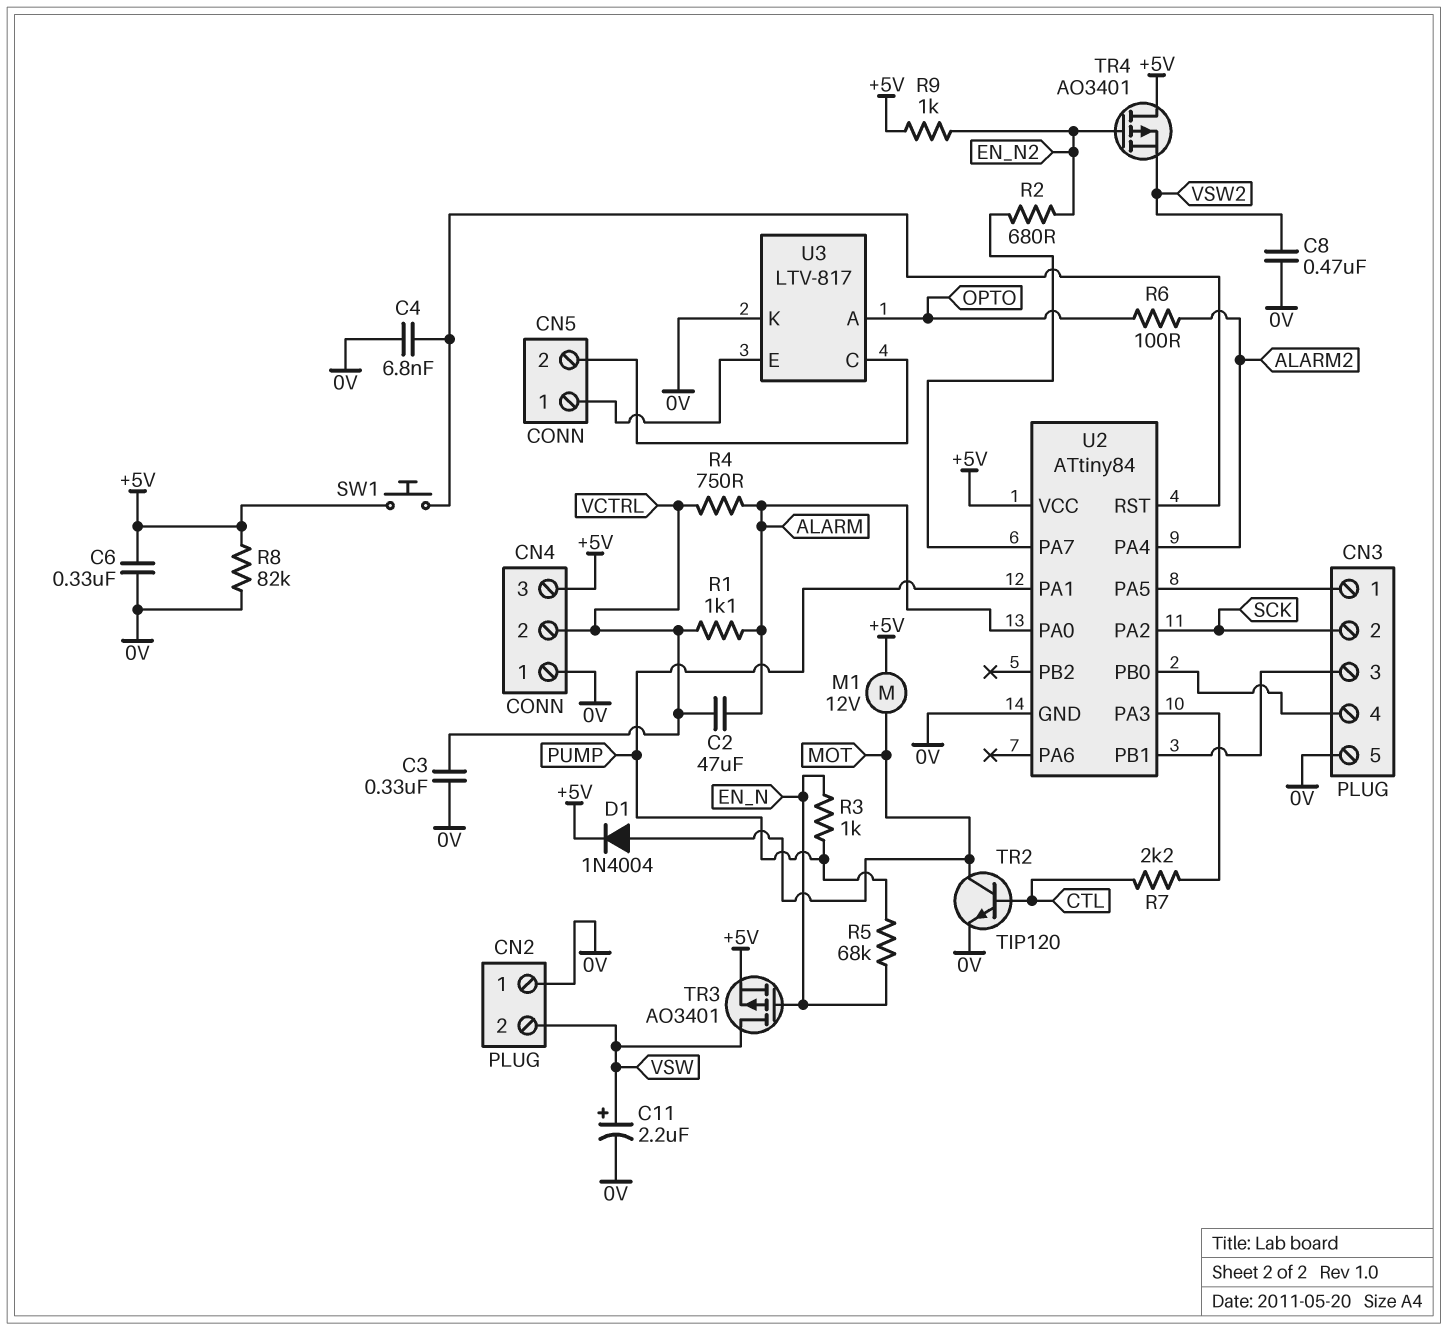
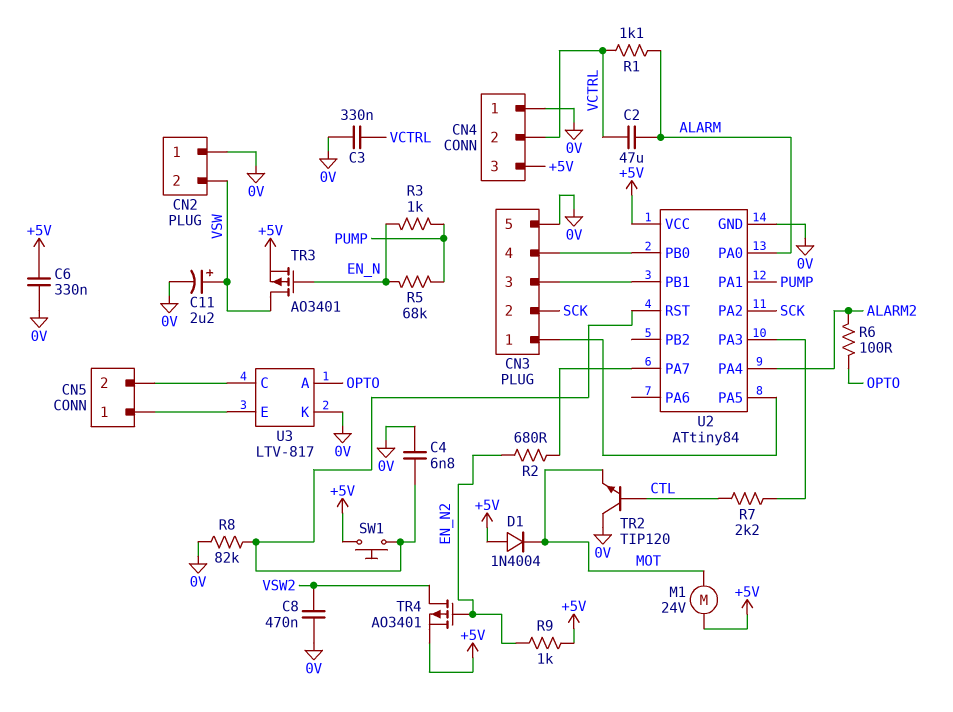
D1: diode 1N4004 (A MOT, K +5V) -> diode 1N4004 (A +5V, K MOT)
M1: motor 12V (+5V, MOT) -> motor 24V (+5V, MOT)
R4: 750 (ALARM, VCTRL) -> none
R8: 82k (+5V, 0V) -> 82k (0V, U2/RST)
TR2: NPN TIP120 (B CTL, C MOT, E 0V) -> NPN TIP120 (B CTL, C 0V, E MOT)
TR4: PMOS AO3401 (G EN_N2, D +5V, S VSW2) -> PMOS AO3401 (G EN_N2, D VSW2, S +5V)

